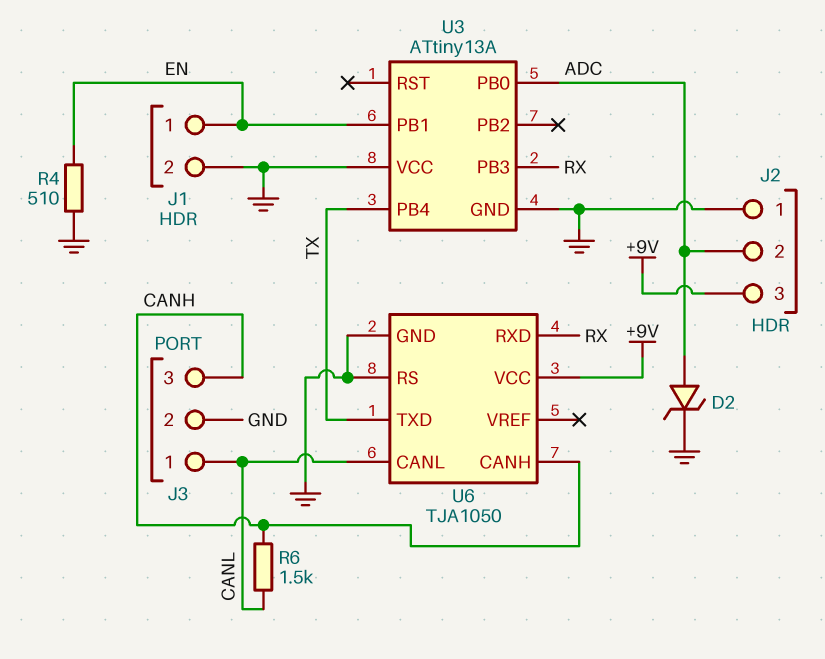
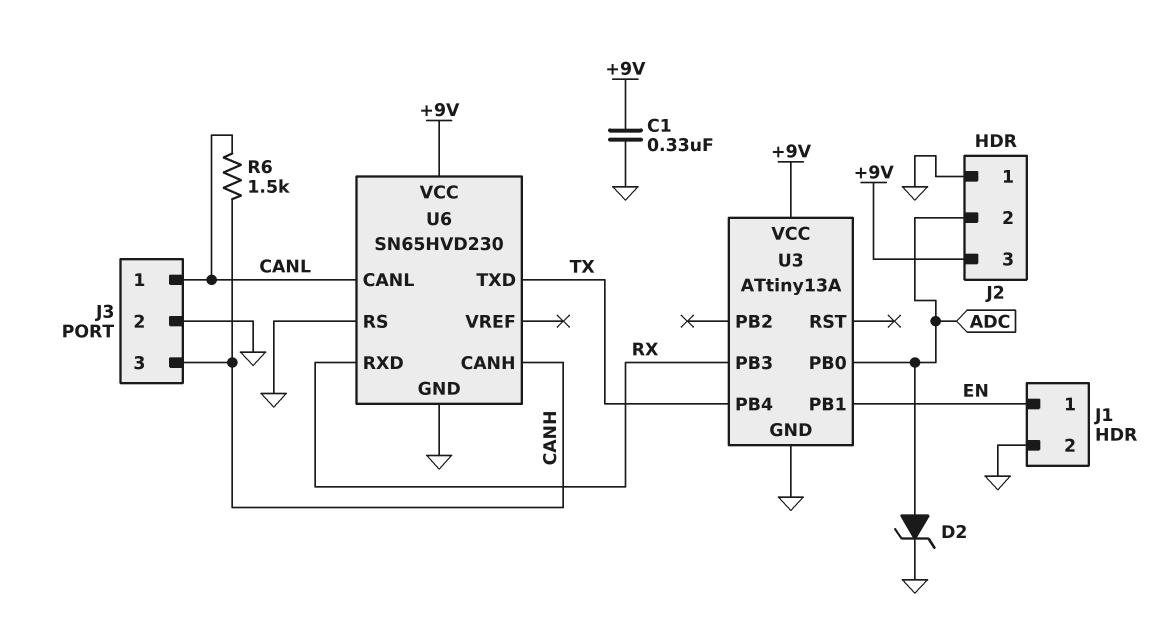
C1: none -> 330nF (+9V, GND)
R4: 510 (EN, GND) -> none
U3 pin VCC: GND -> +9V
U6: TJA1050 -> SN65HVD230

